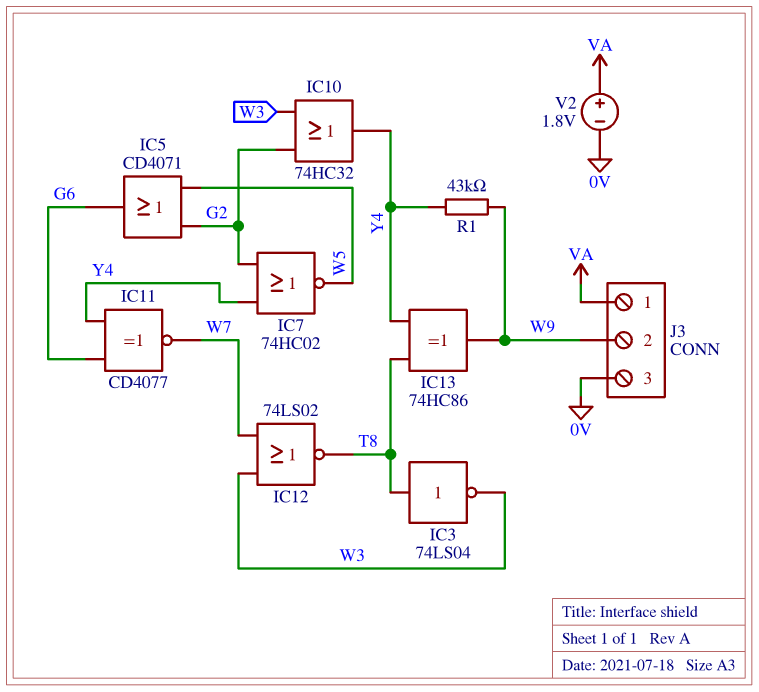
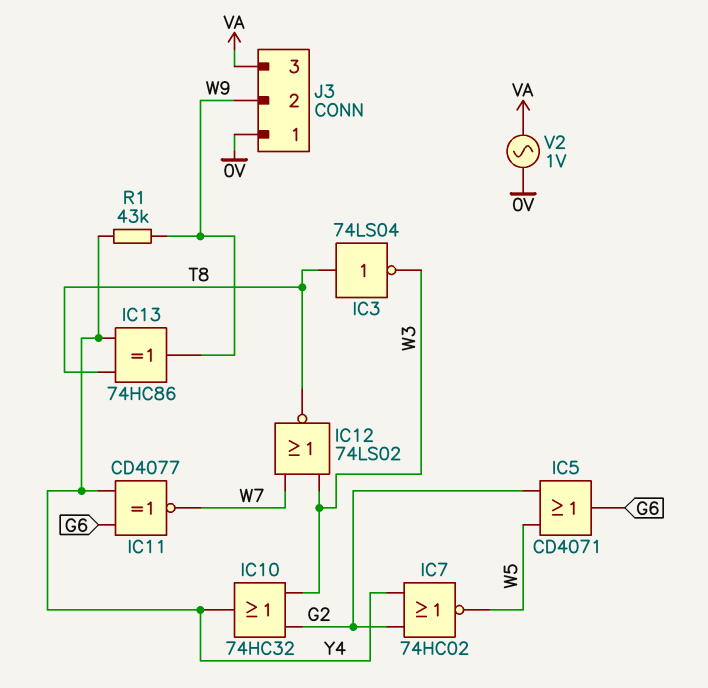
J3 pin 1: VA -> 0V
J3 pin 3: 0V -> VA
V2: 1.8V (plus VA, minus 0V) -> AC 1V (0V, VA)

